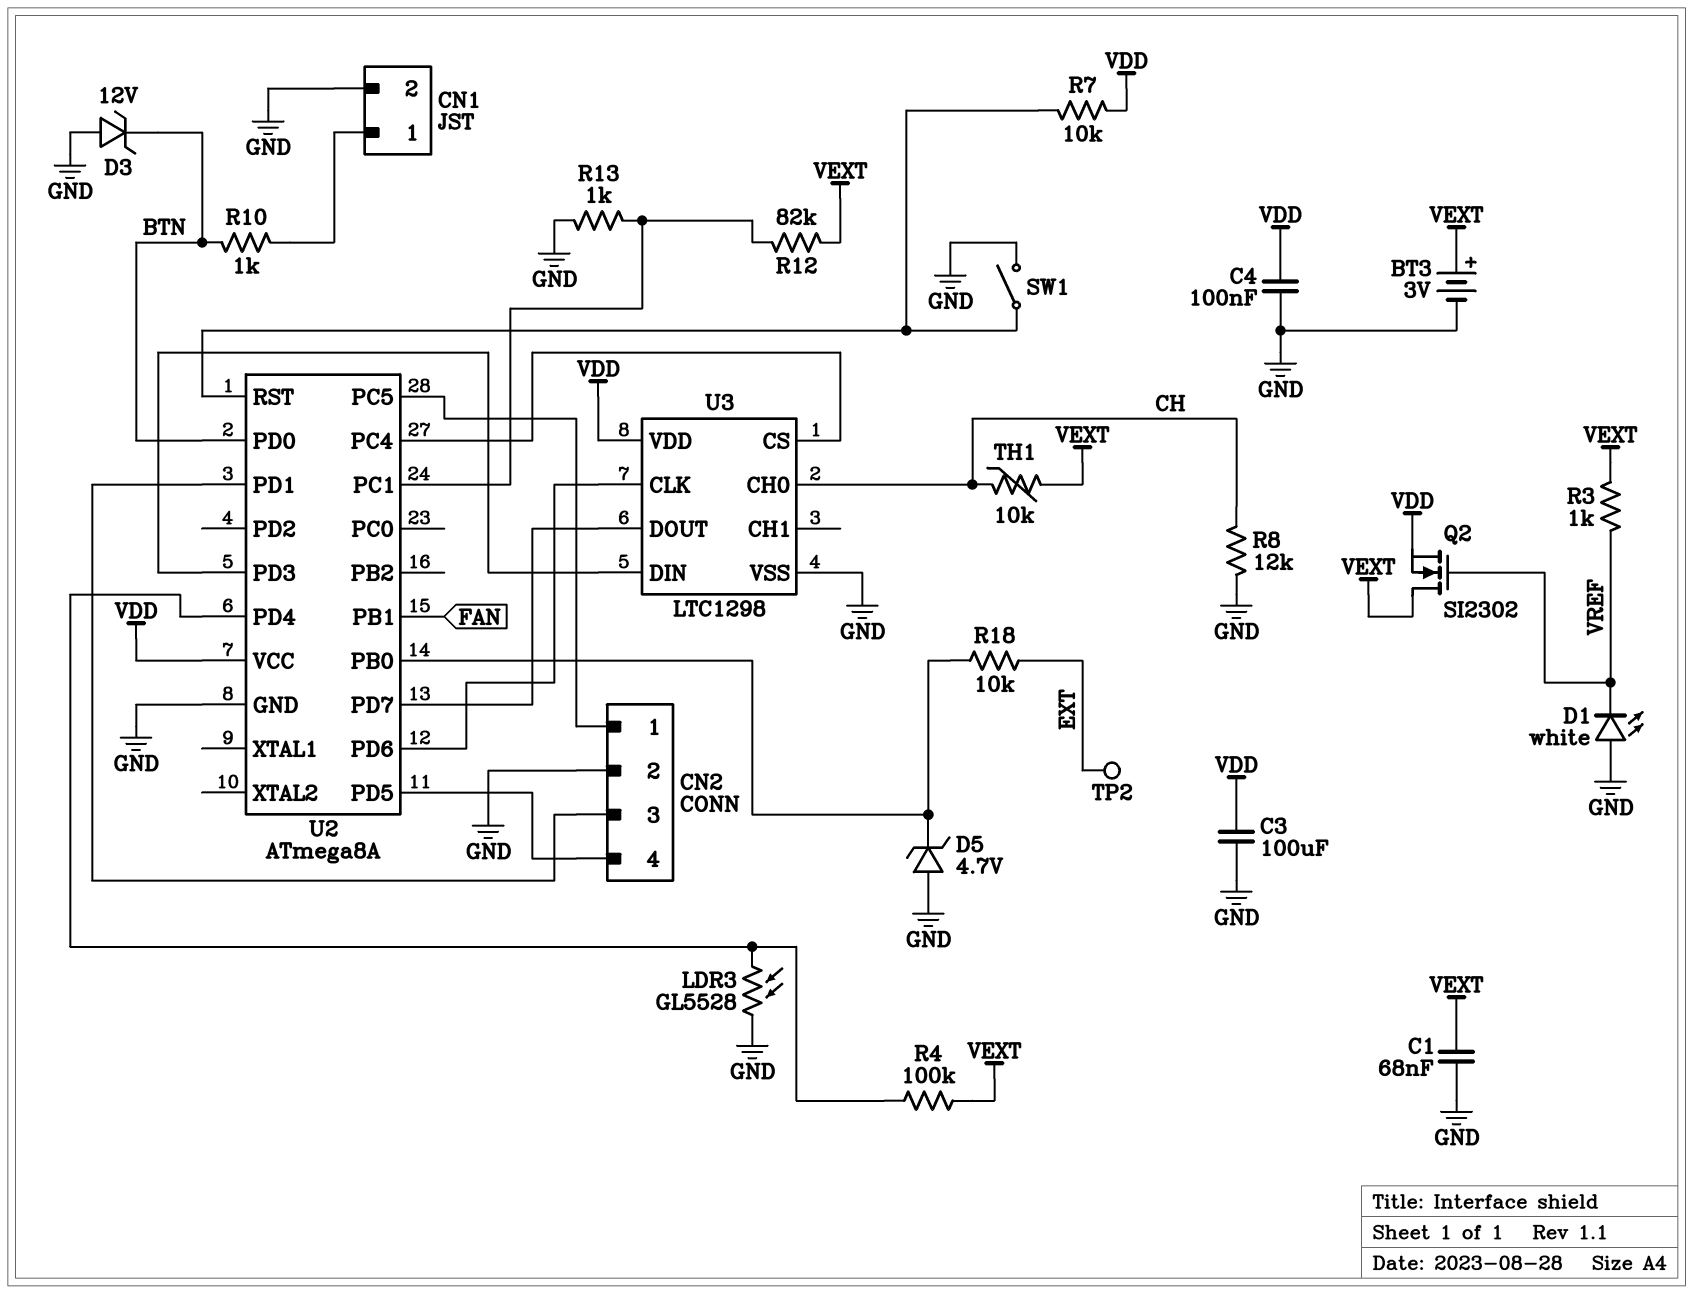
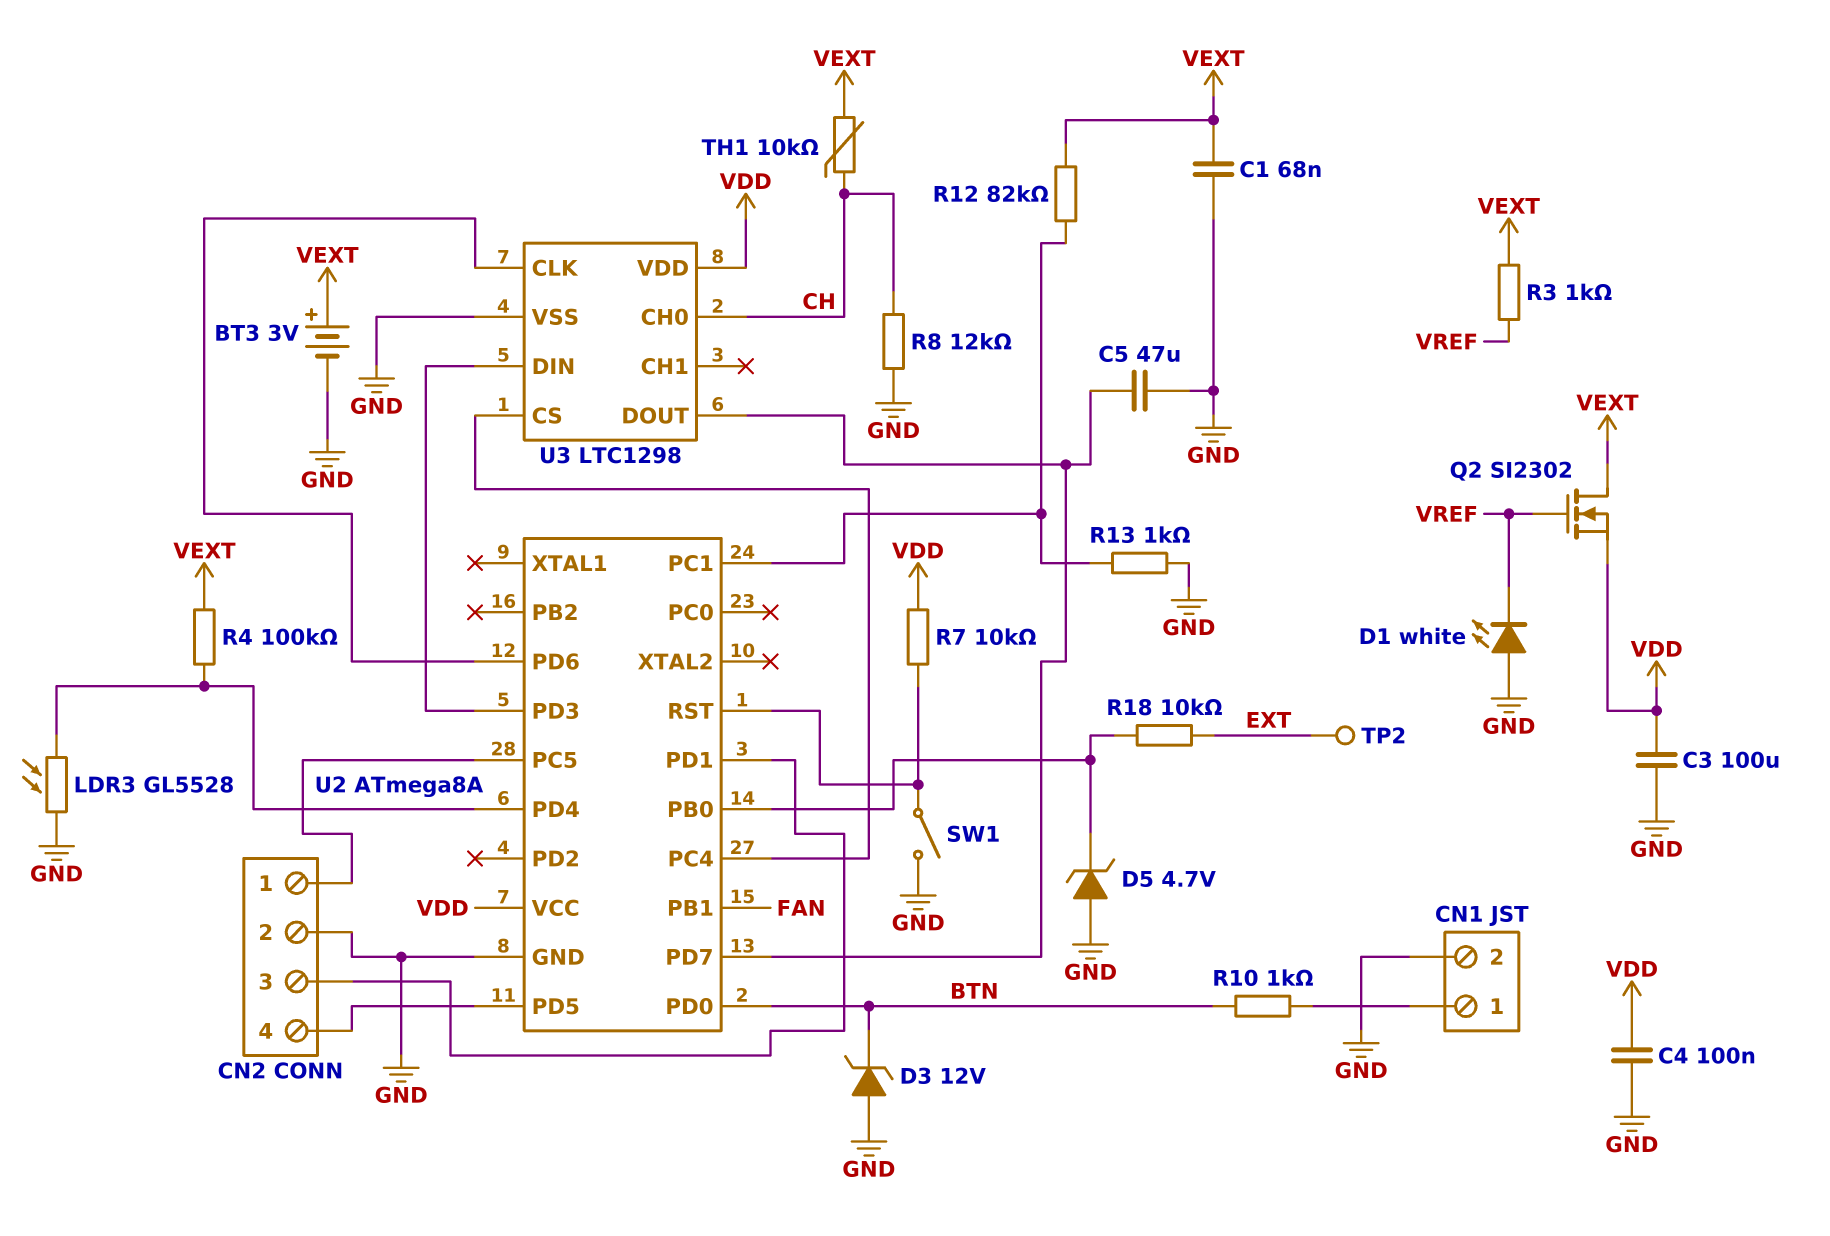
C5: none -> 47uF (GND, U2/PD7)

